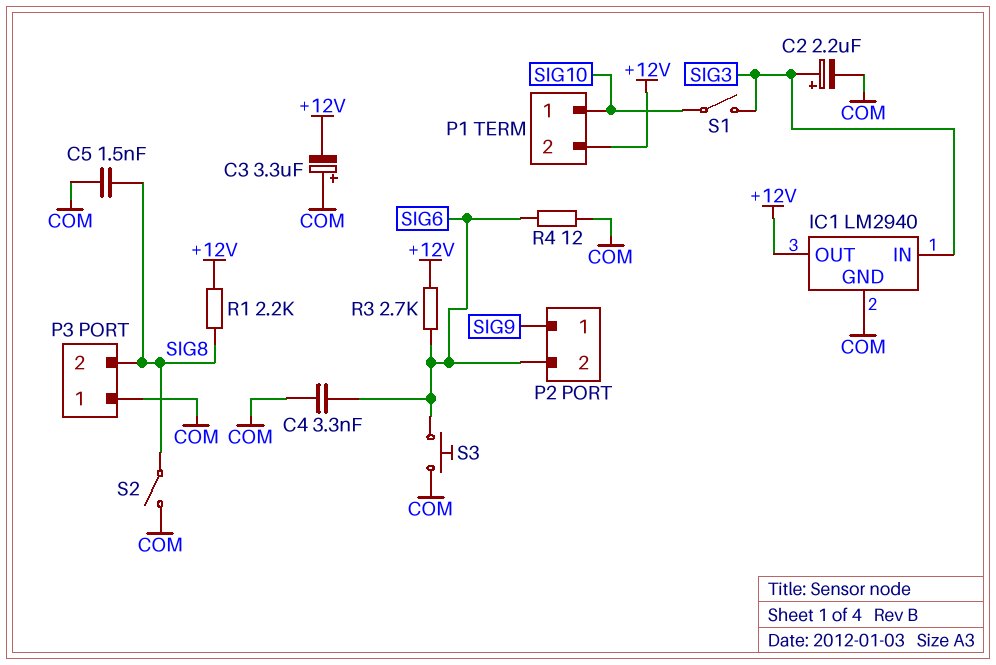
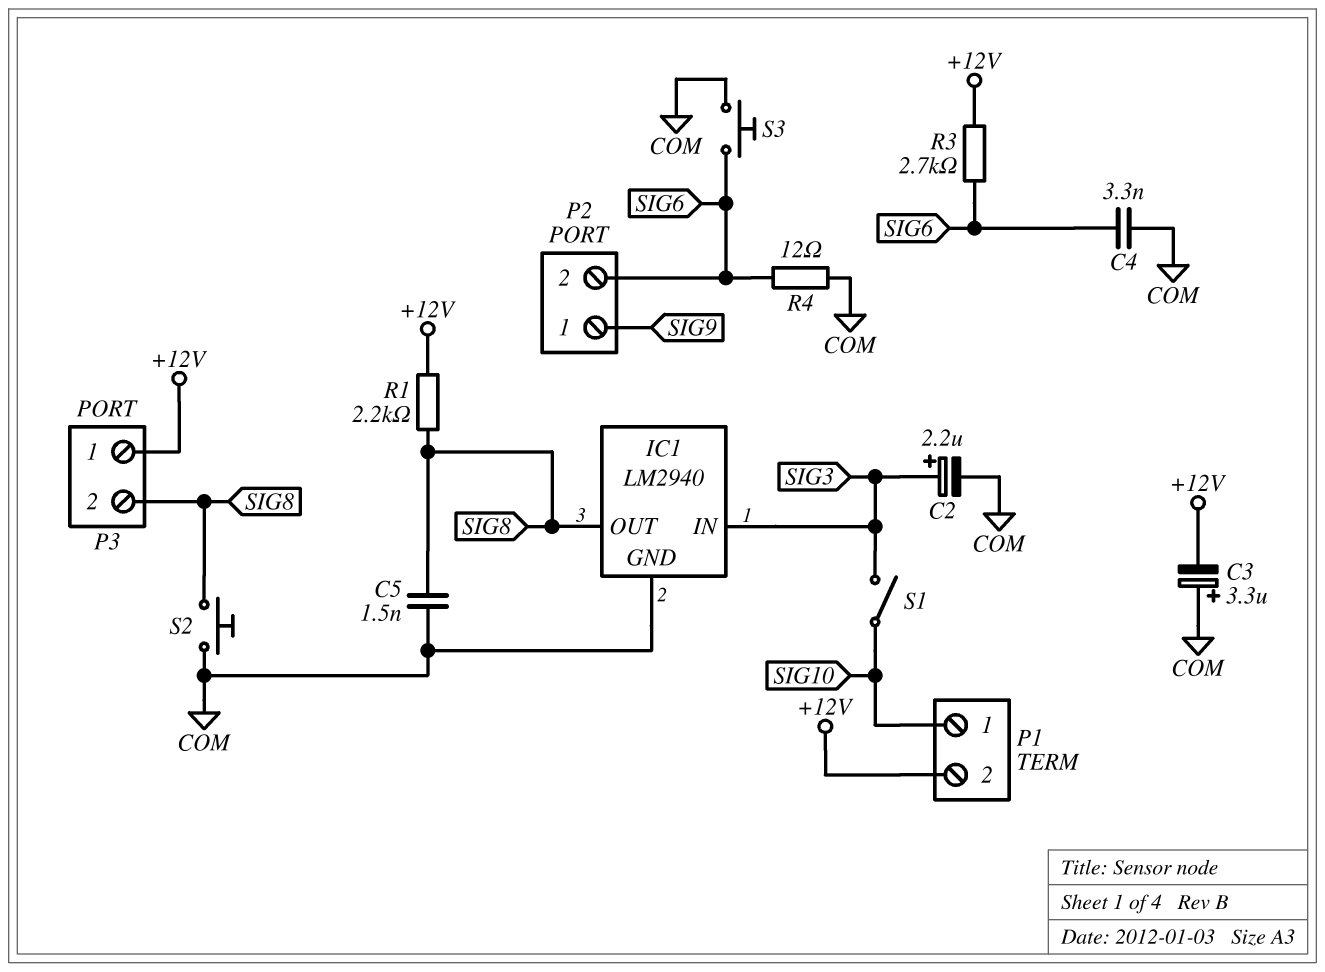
IC1 pin OUT: +12V -> SIG8
P3 pin 1: COM -> +12V
S2: switch (COM, SIG8) -> button (COM, SIG8)

